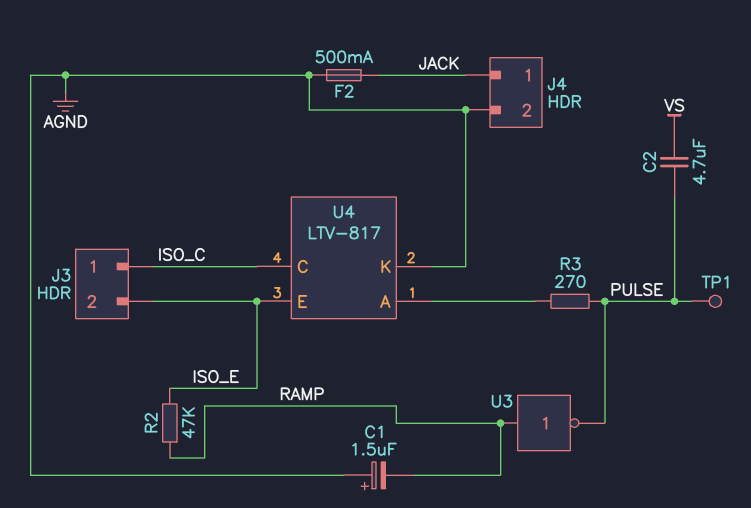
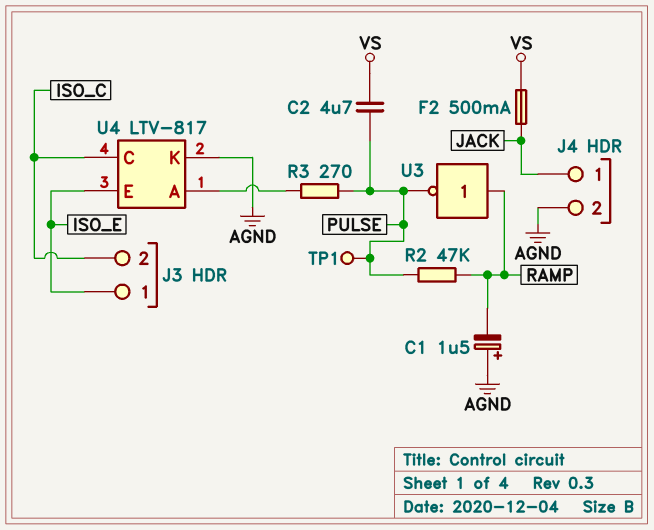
F2: 500mA (AGND, JACK) -> 500mA (JACK, VS)
J3 pin 1: ISO_C -> ISO_E
J3 pin 2: ISO_E -> ISO_C
R2: 47k (ISO_E, RAMP) -> 47k (PULSE, RAMP)

